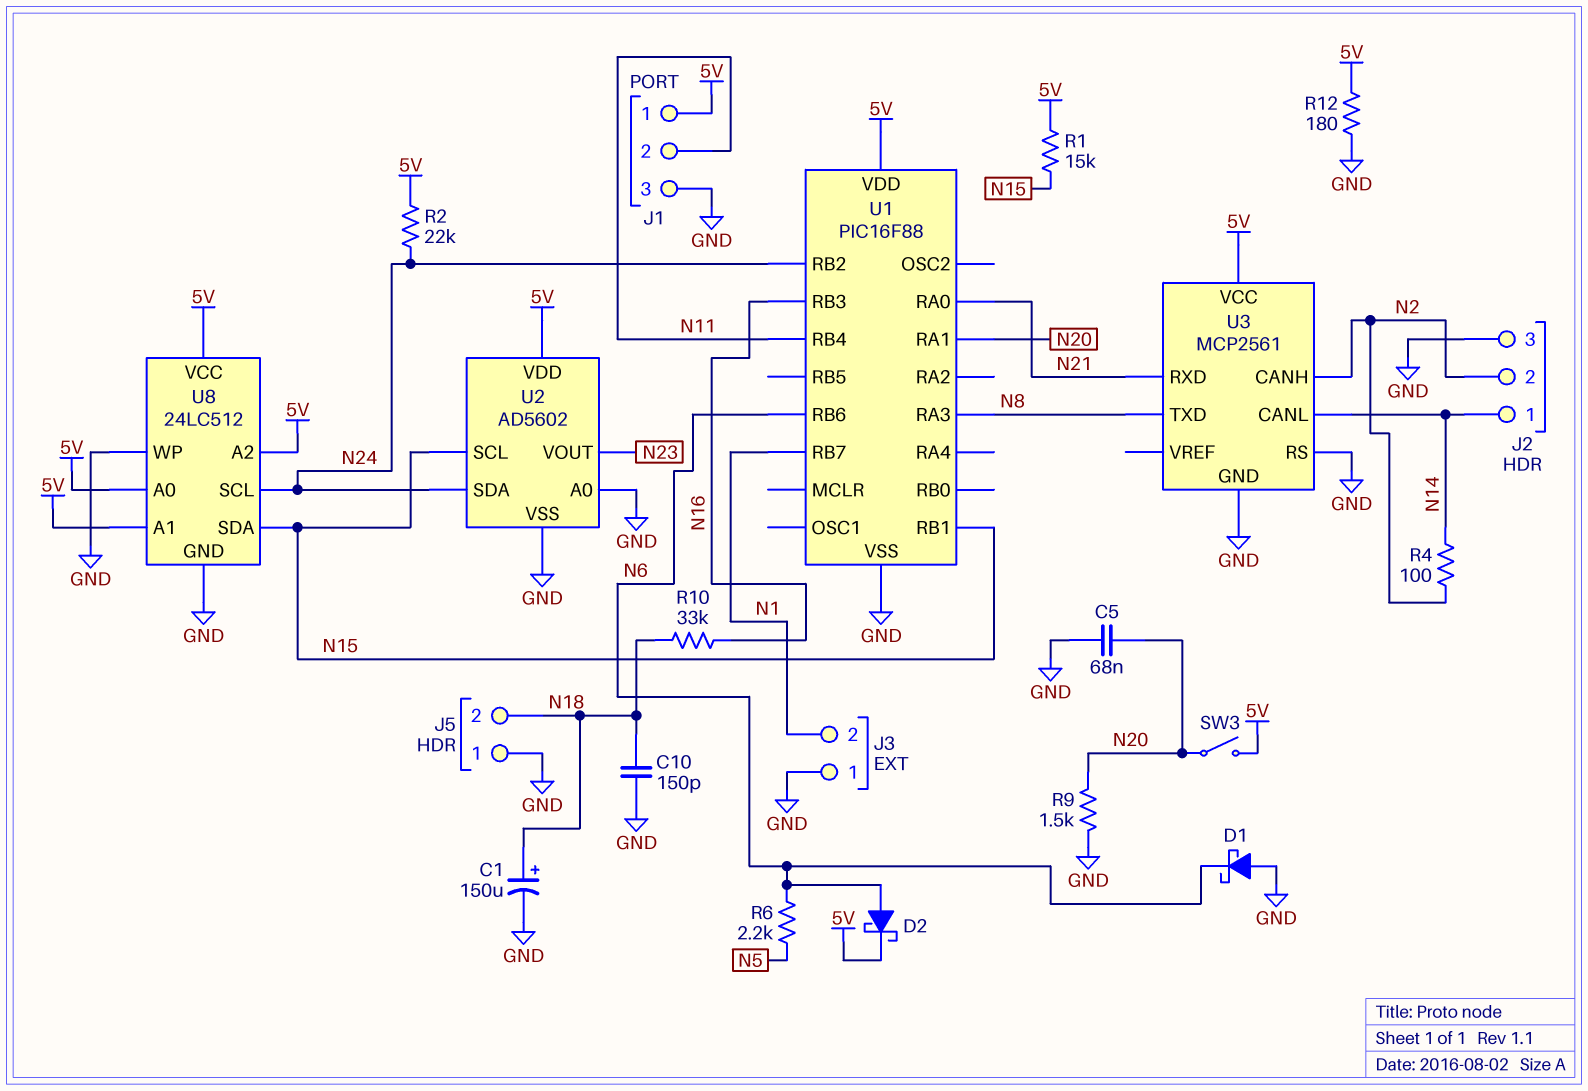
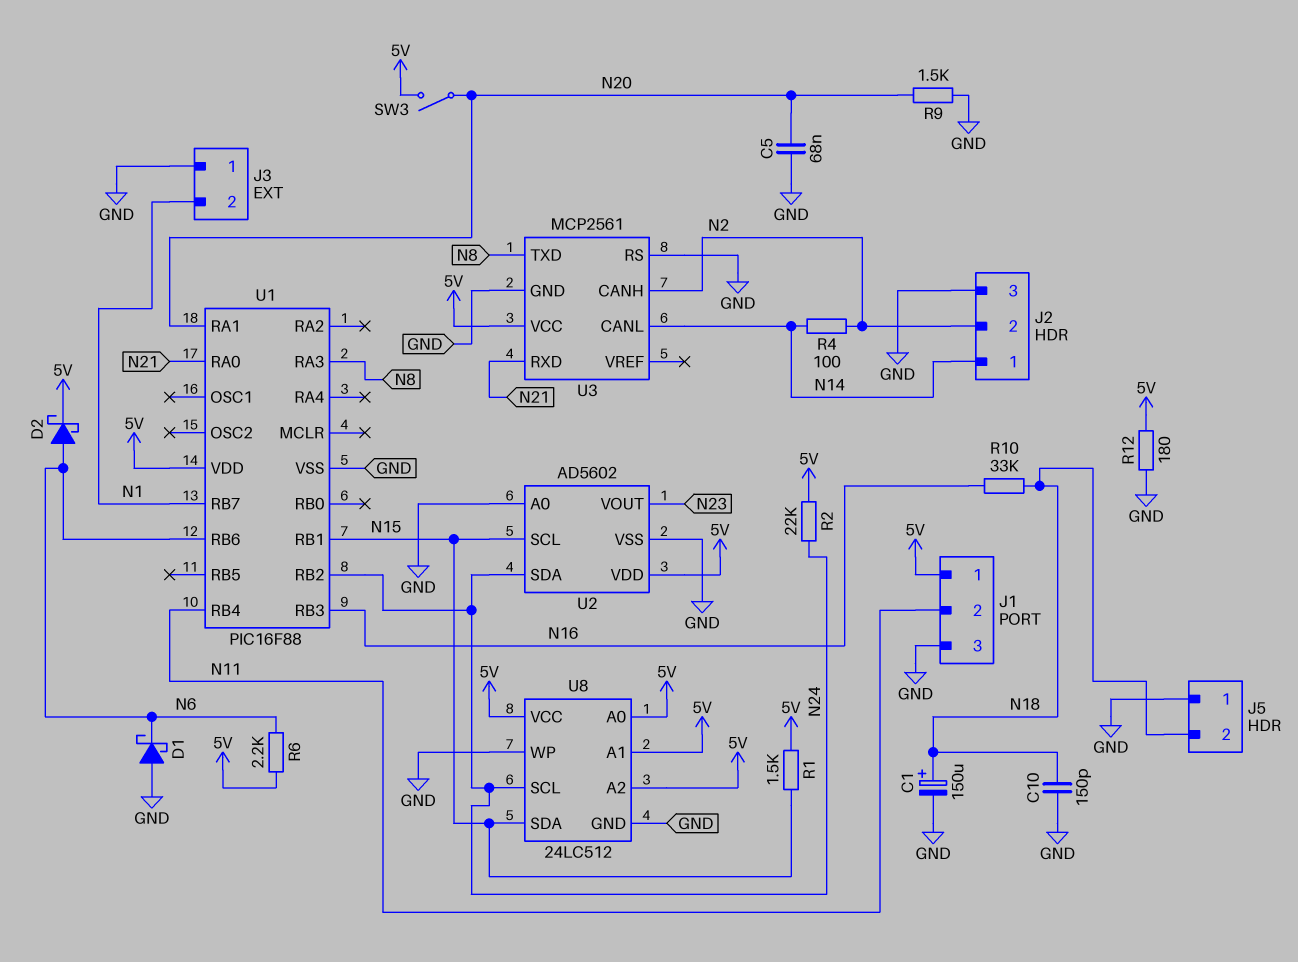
R1: 15k (5V, N15) -> 1.5k (5V, N15)
R6: 2.2k (N5, N6) -> 2.2k (5V, N6)

